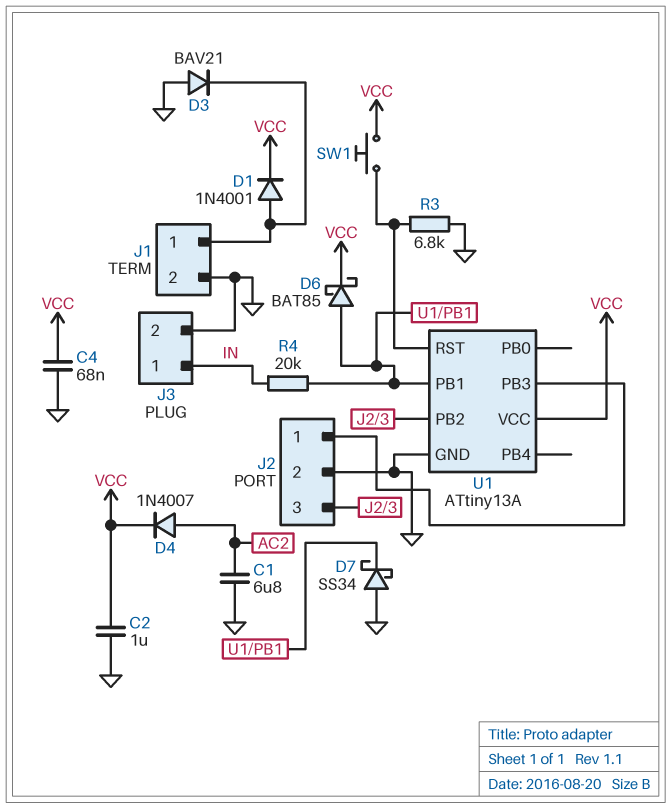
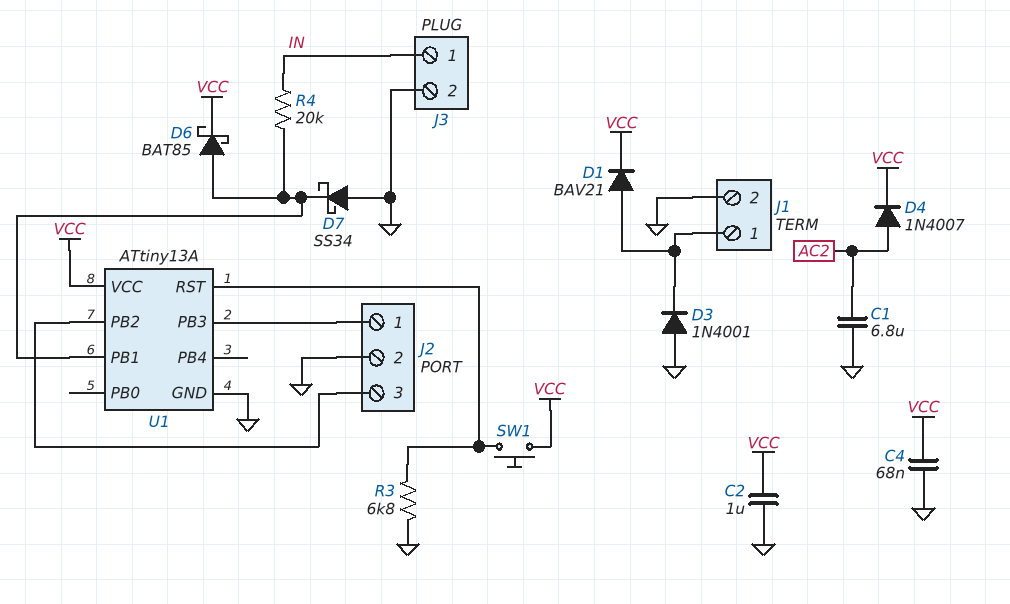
D1: diode 1N4001 (A J1/1, K VCC) -> diode BAV21 (A J1/1, K VCC)
D3: diode BAV21 (A GND, K J1/1) -> diode 1N4001 (A GND, K J1/1)

